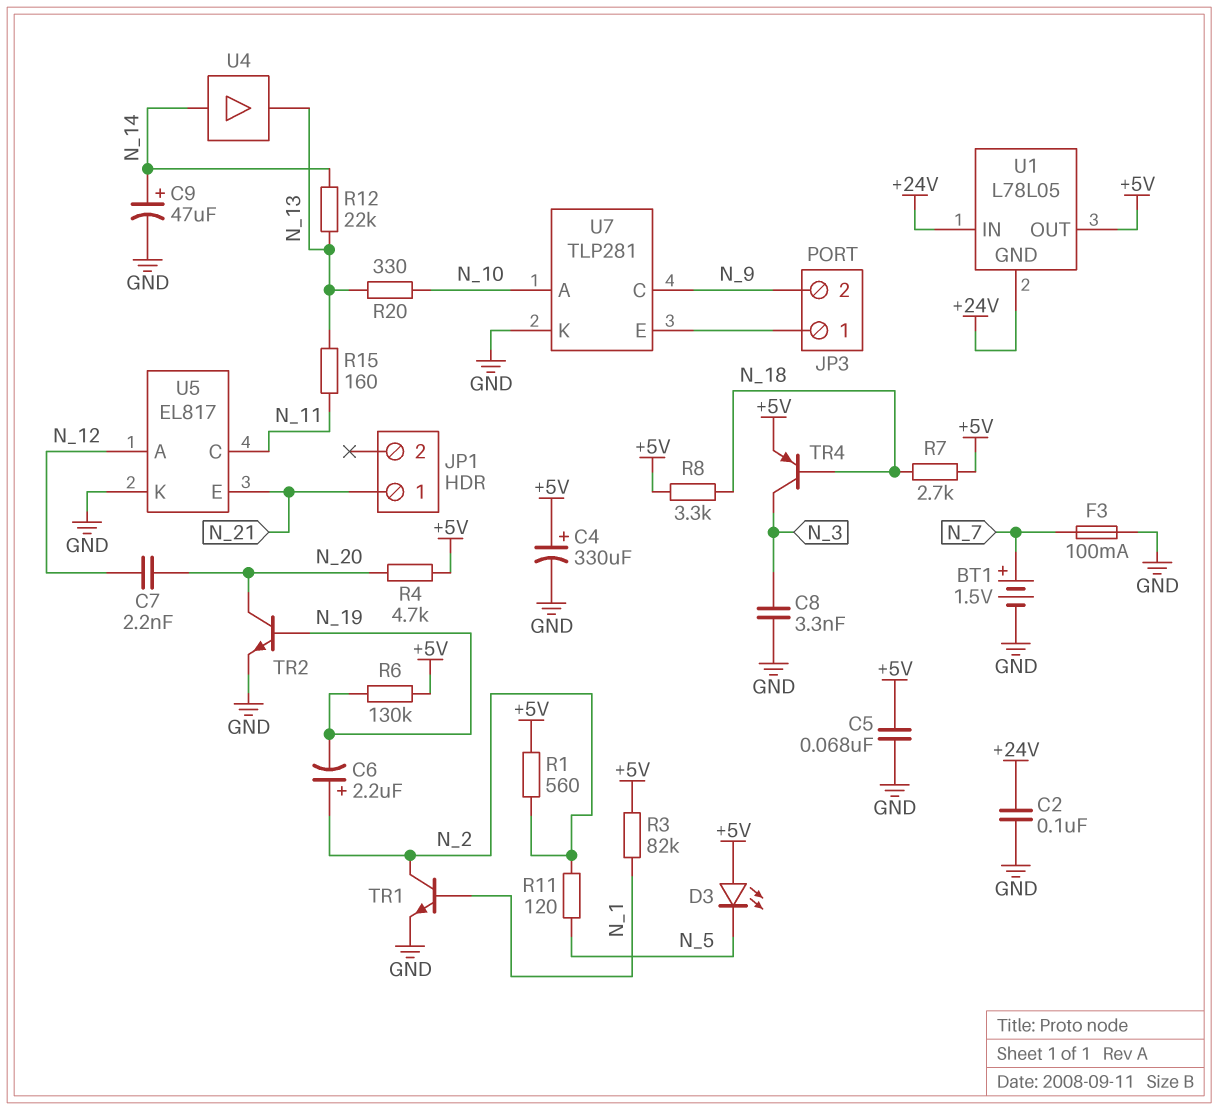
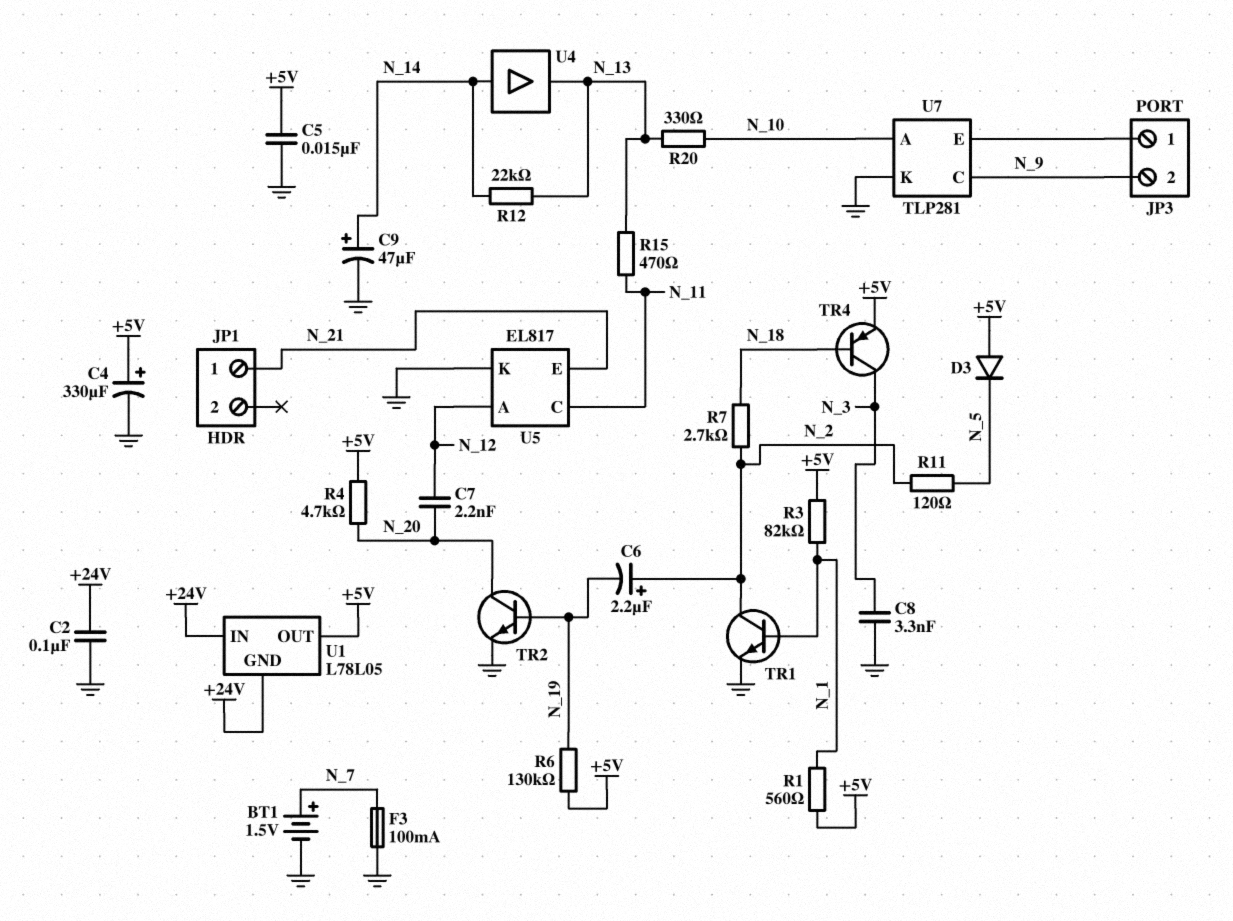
C5: 68nF (+5V, GND) -> 15nF (+5V, GND)
D3: LED (A +5V, K N_5) -> diode (A +5V, K N_5)
R1: 560 (+5V, N_2) -> 560 (+5V, N_1)
R7: 2.7k (+5V, N_18) -> 2.7k (N_2, N_18)
R8: 3.3k (+5V, N_18) -> none
R15: 160 (N_11, N_13) -> 470 (N_11, N_13)

